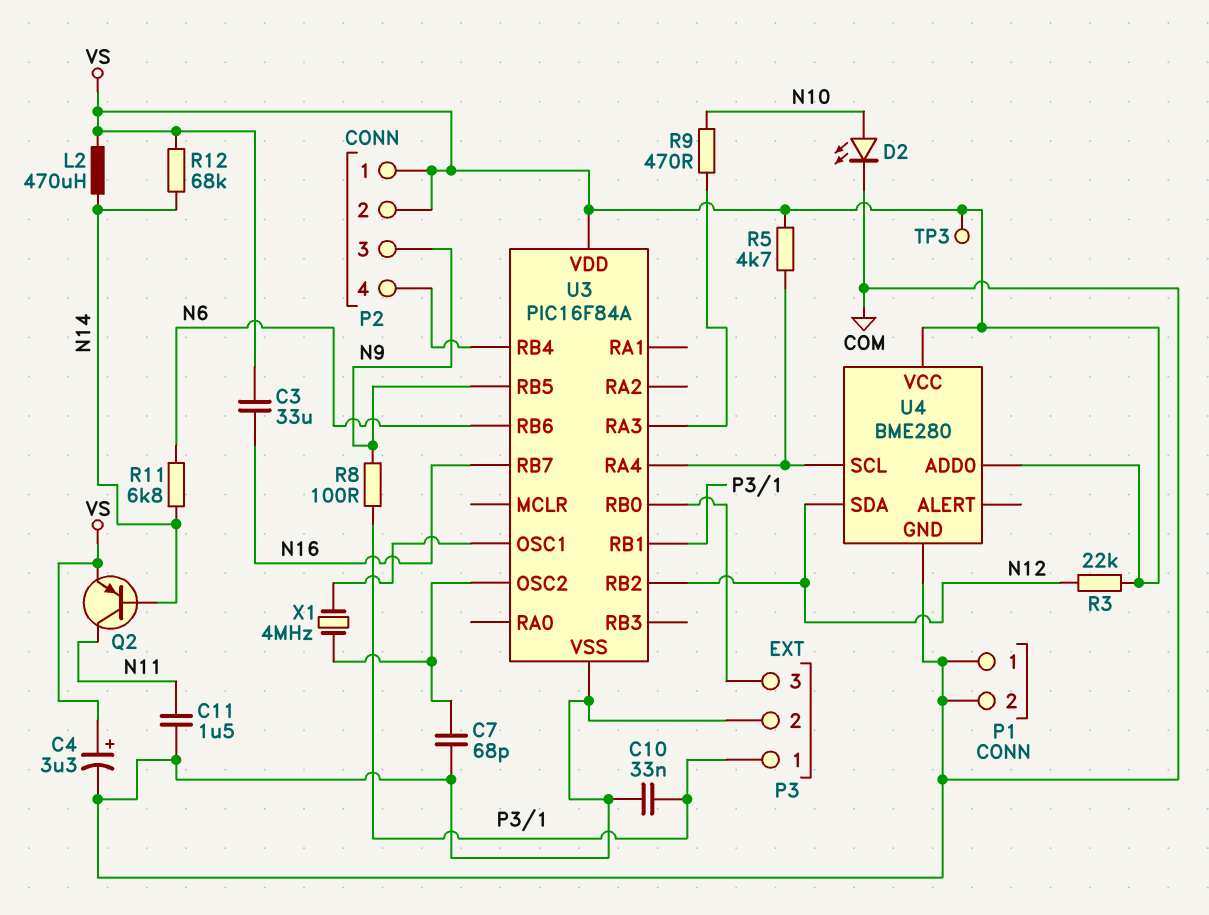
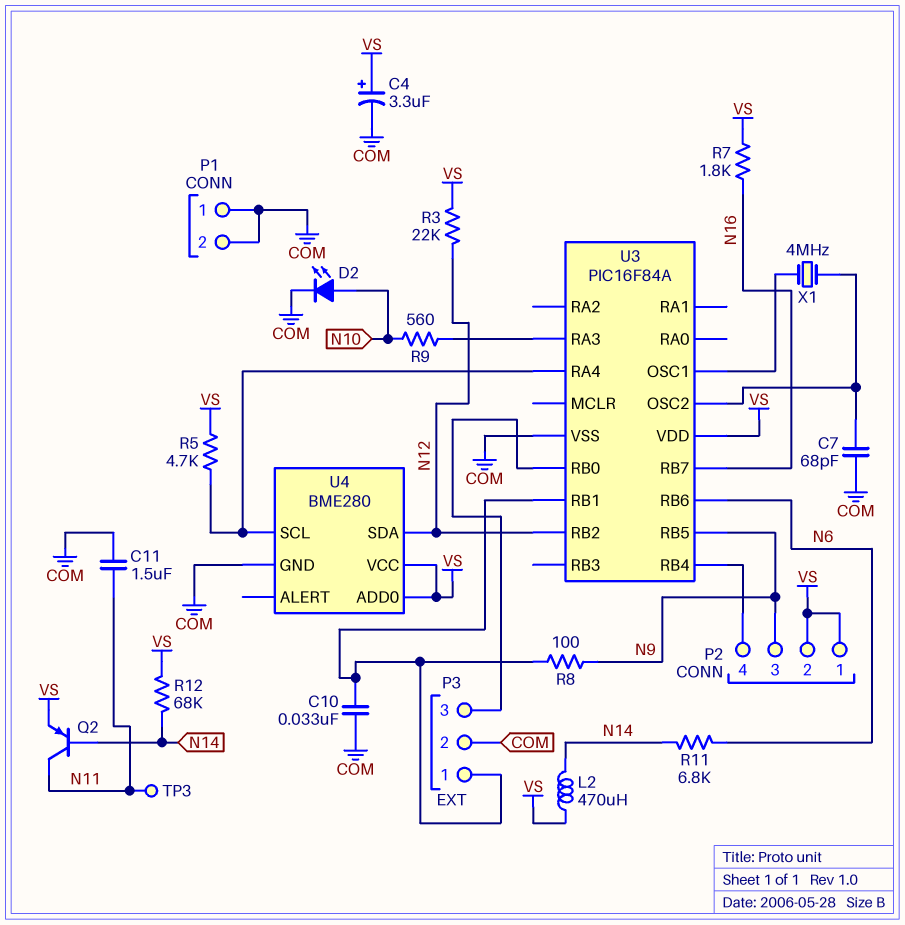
C3: 33uF (N16, VS) -> none
R7: none -> 1.8k (N16, VS)
R9: 470 (N10, U3/RA3) -> 560 (N10, U3/RA3)
TP3: test point (VS) -> test point (N11)

